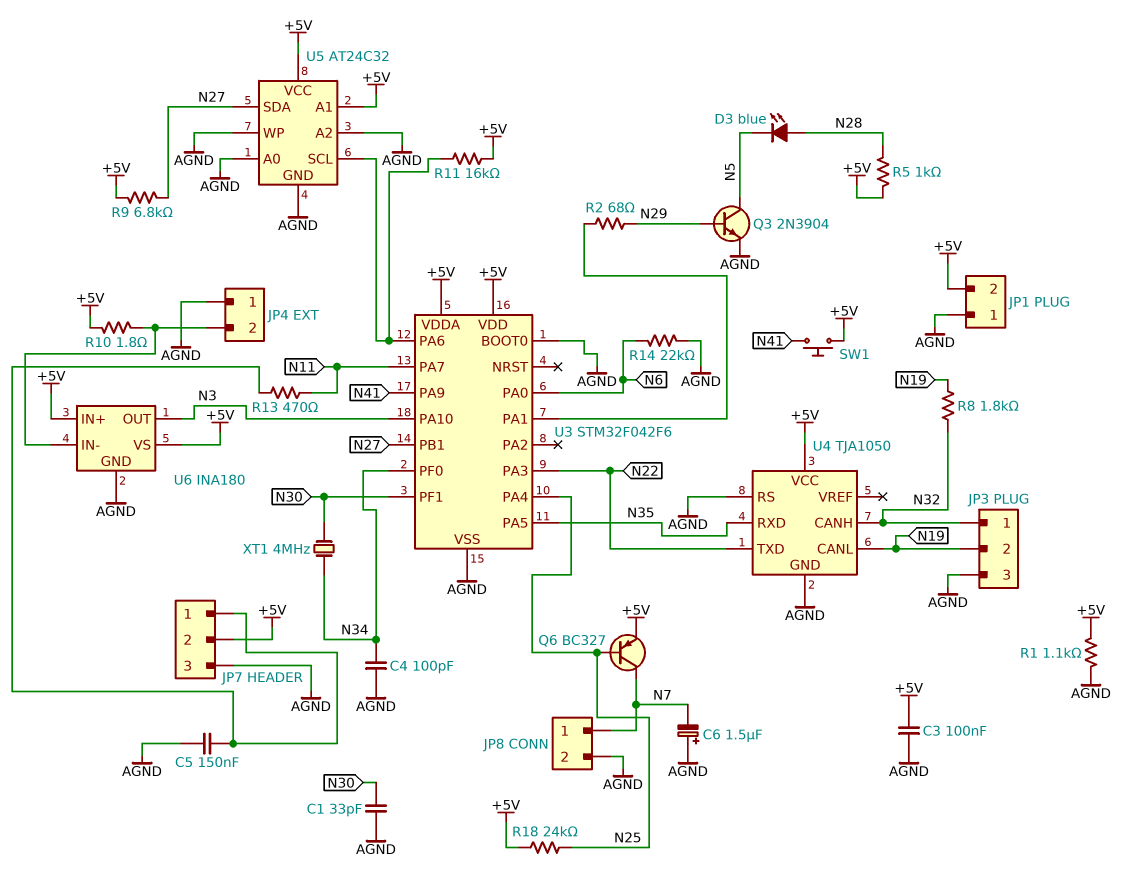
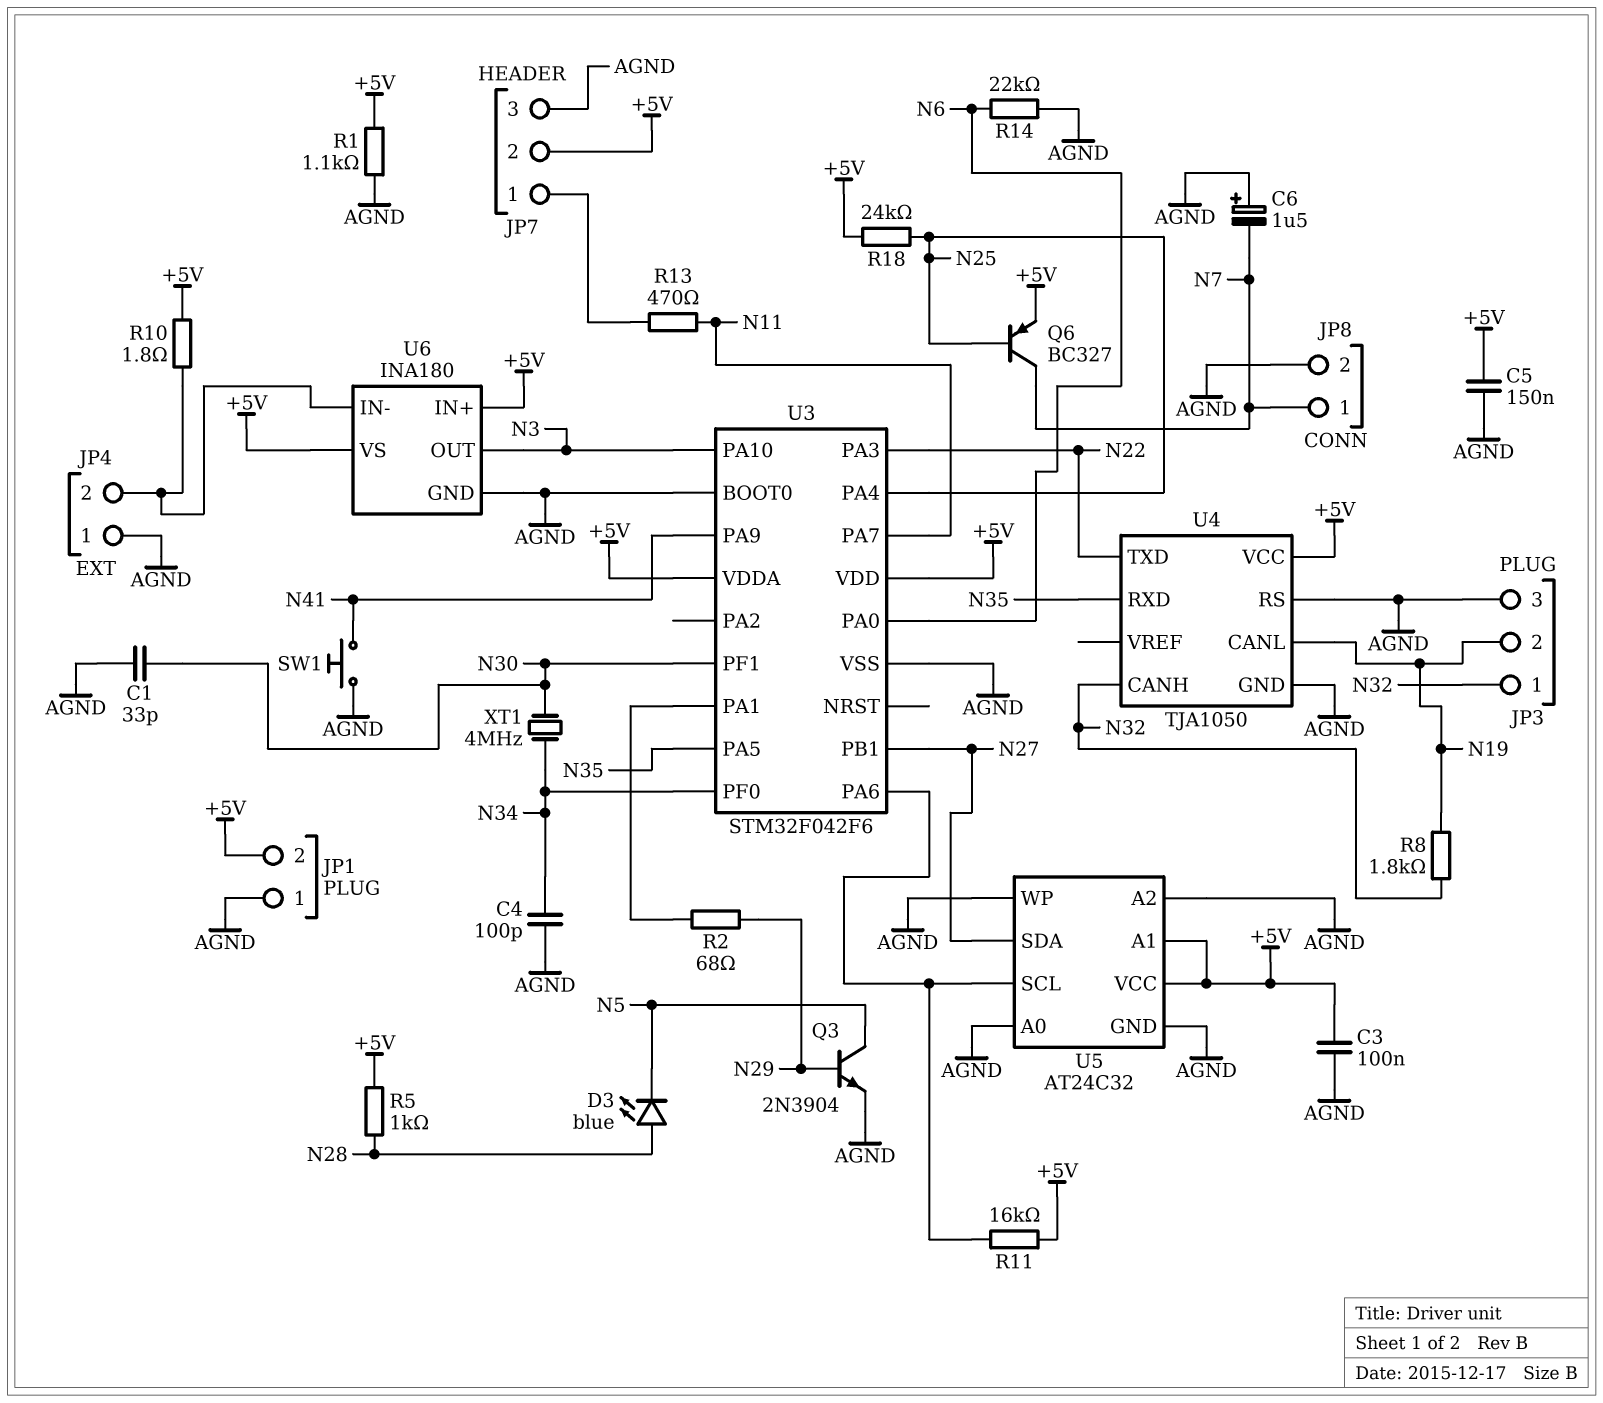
C5: 150nF (AGND, JP7/1) -> 150nF (+5V, AGND)
R9: 6.8k (+5V, N27) -> none
SW1: button (+5V, N41) -> button (AGND, N41)

